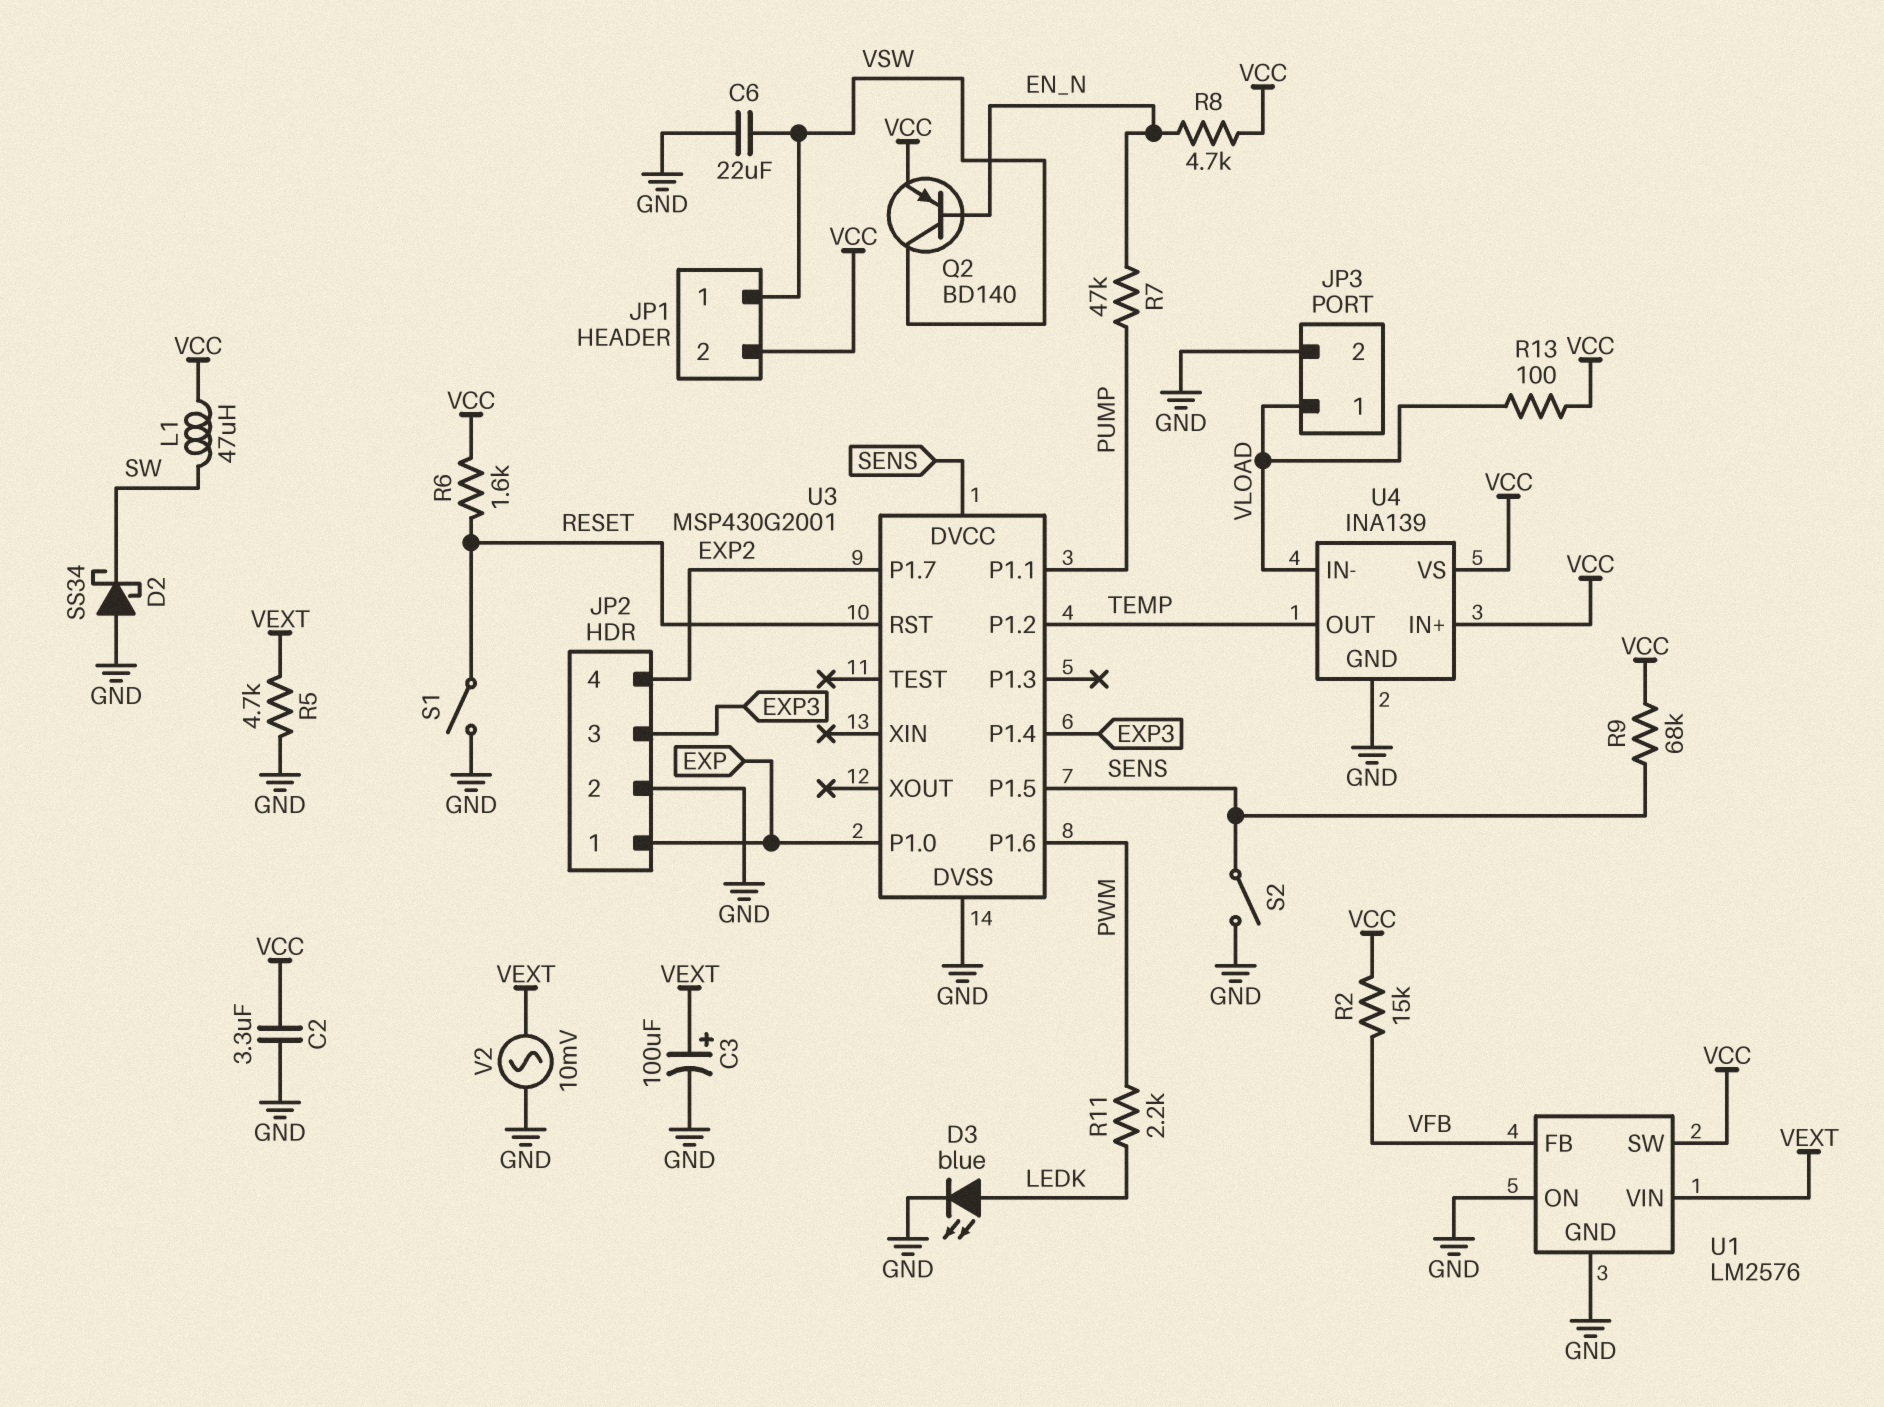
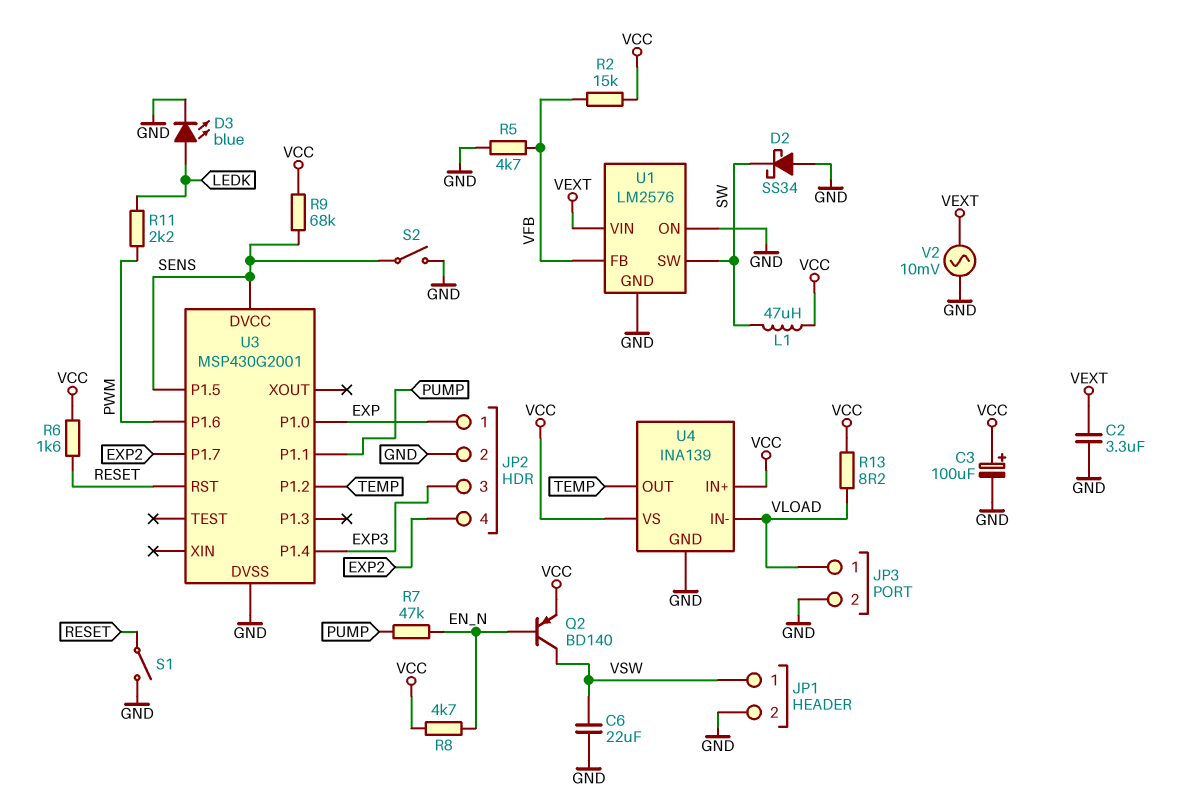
C2: 3.3uF (GND, VCC) -> 3.3uF (GND, VEXT)
C3: 100uF (plus VEXT, minus GND) -> 100uF (plus VCC, minus GND)
JP1 pin 2: VCC -> GND
R5: 4.7k (GND, VEXT) -> 4.7k (GND, VFB)
R13: 100 (VCC, VLOAD) -> 8.2 (VCC, VLOAD)
U1 pin SW: VCC -> SW

